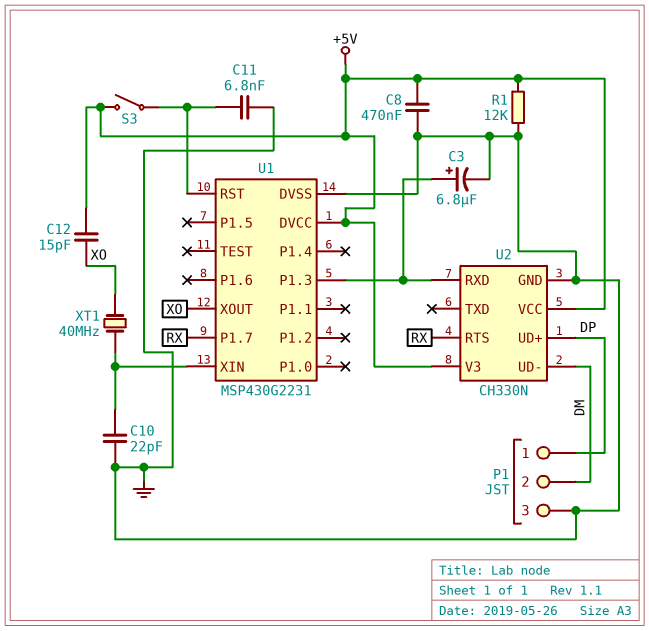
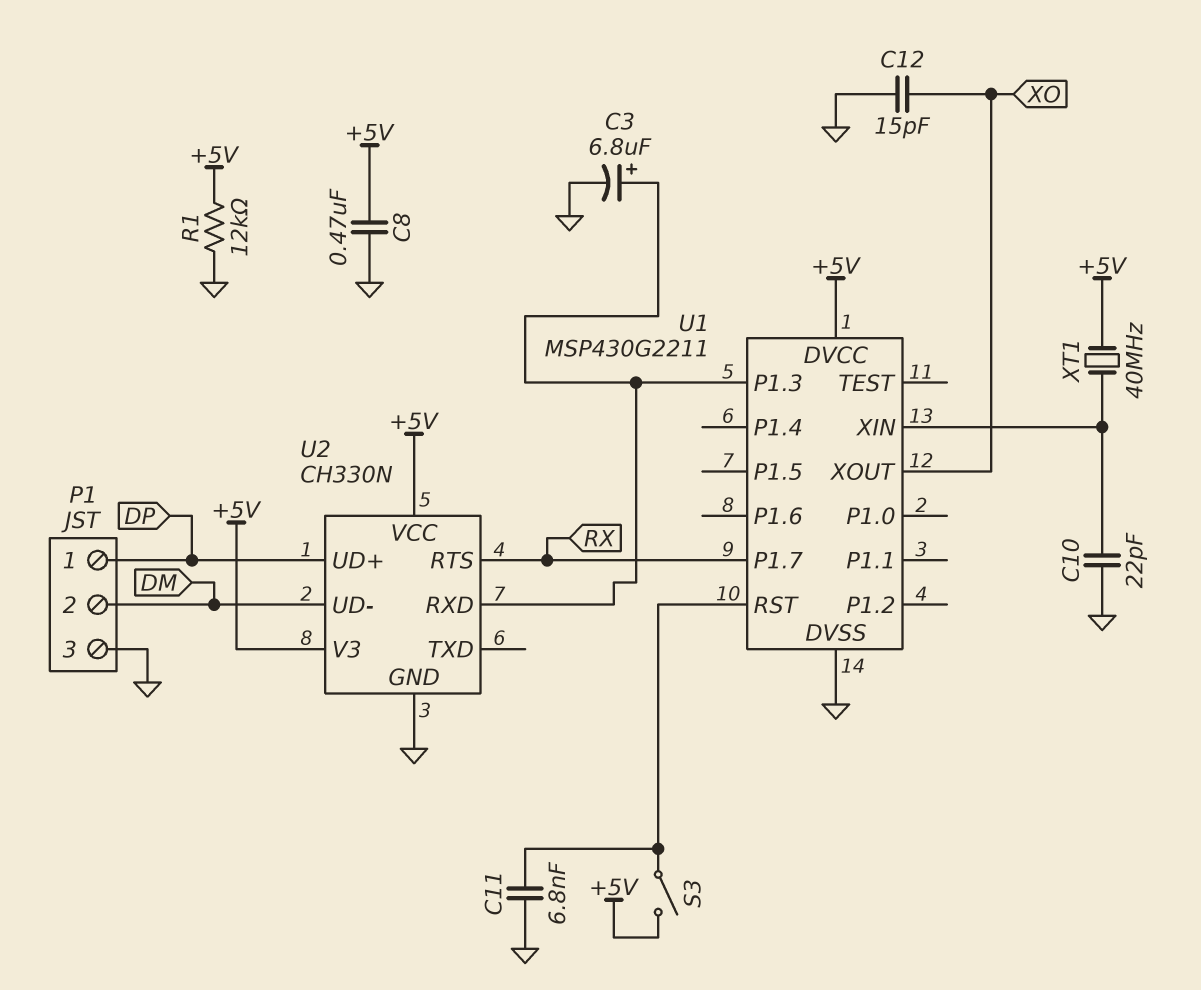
C12: 15pF (+5V, XO) -> 15pF (GND, XO)
U1: MSP430G2231 -> MSP430G2211
XT1: 40MHz (U1/XIN, XO) -> 40MHz (+5V, U1/XIN)

